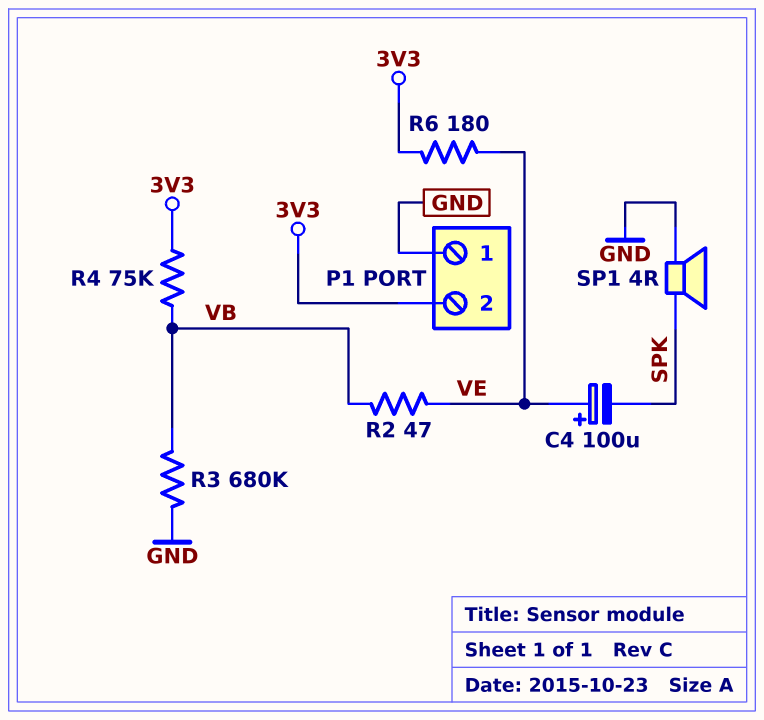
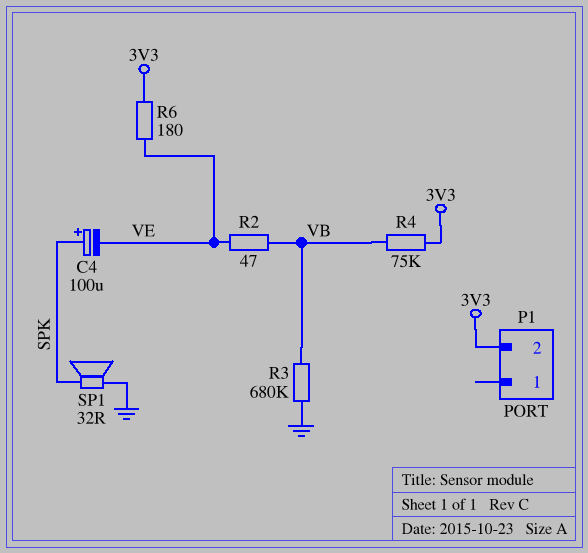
C4: 100uF (plus VE, minus SPK) -> 100uF (plus SPK, minus VE)
P1 pin 1: GND -> none
SP1: speaker 4R (GND, SPK) -> speaker 32R (GND, SPK)

